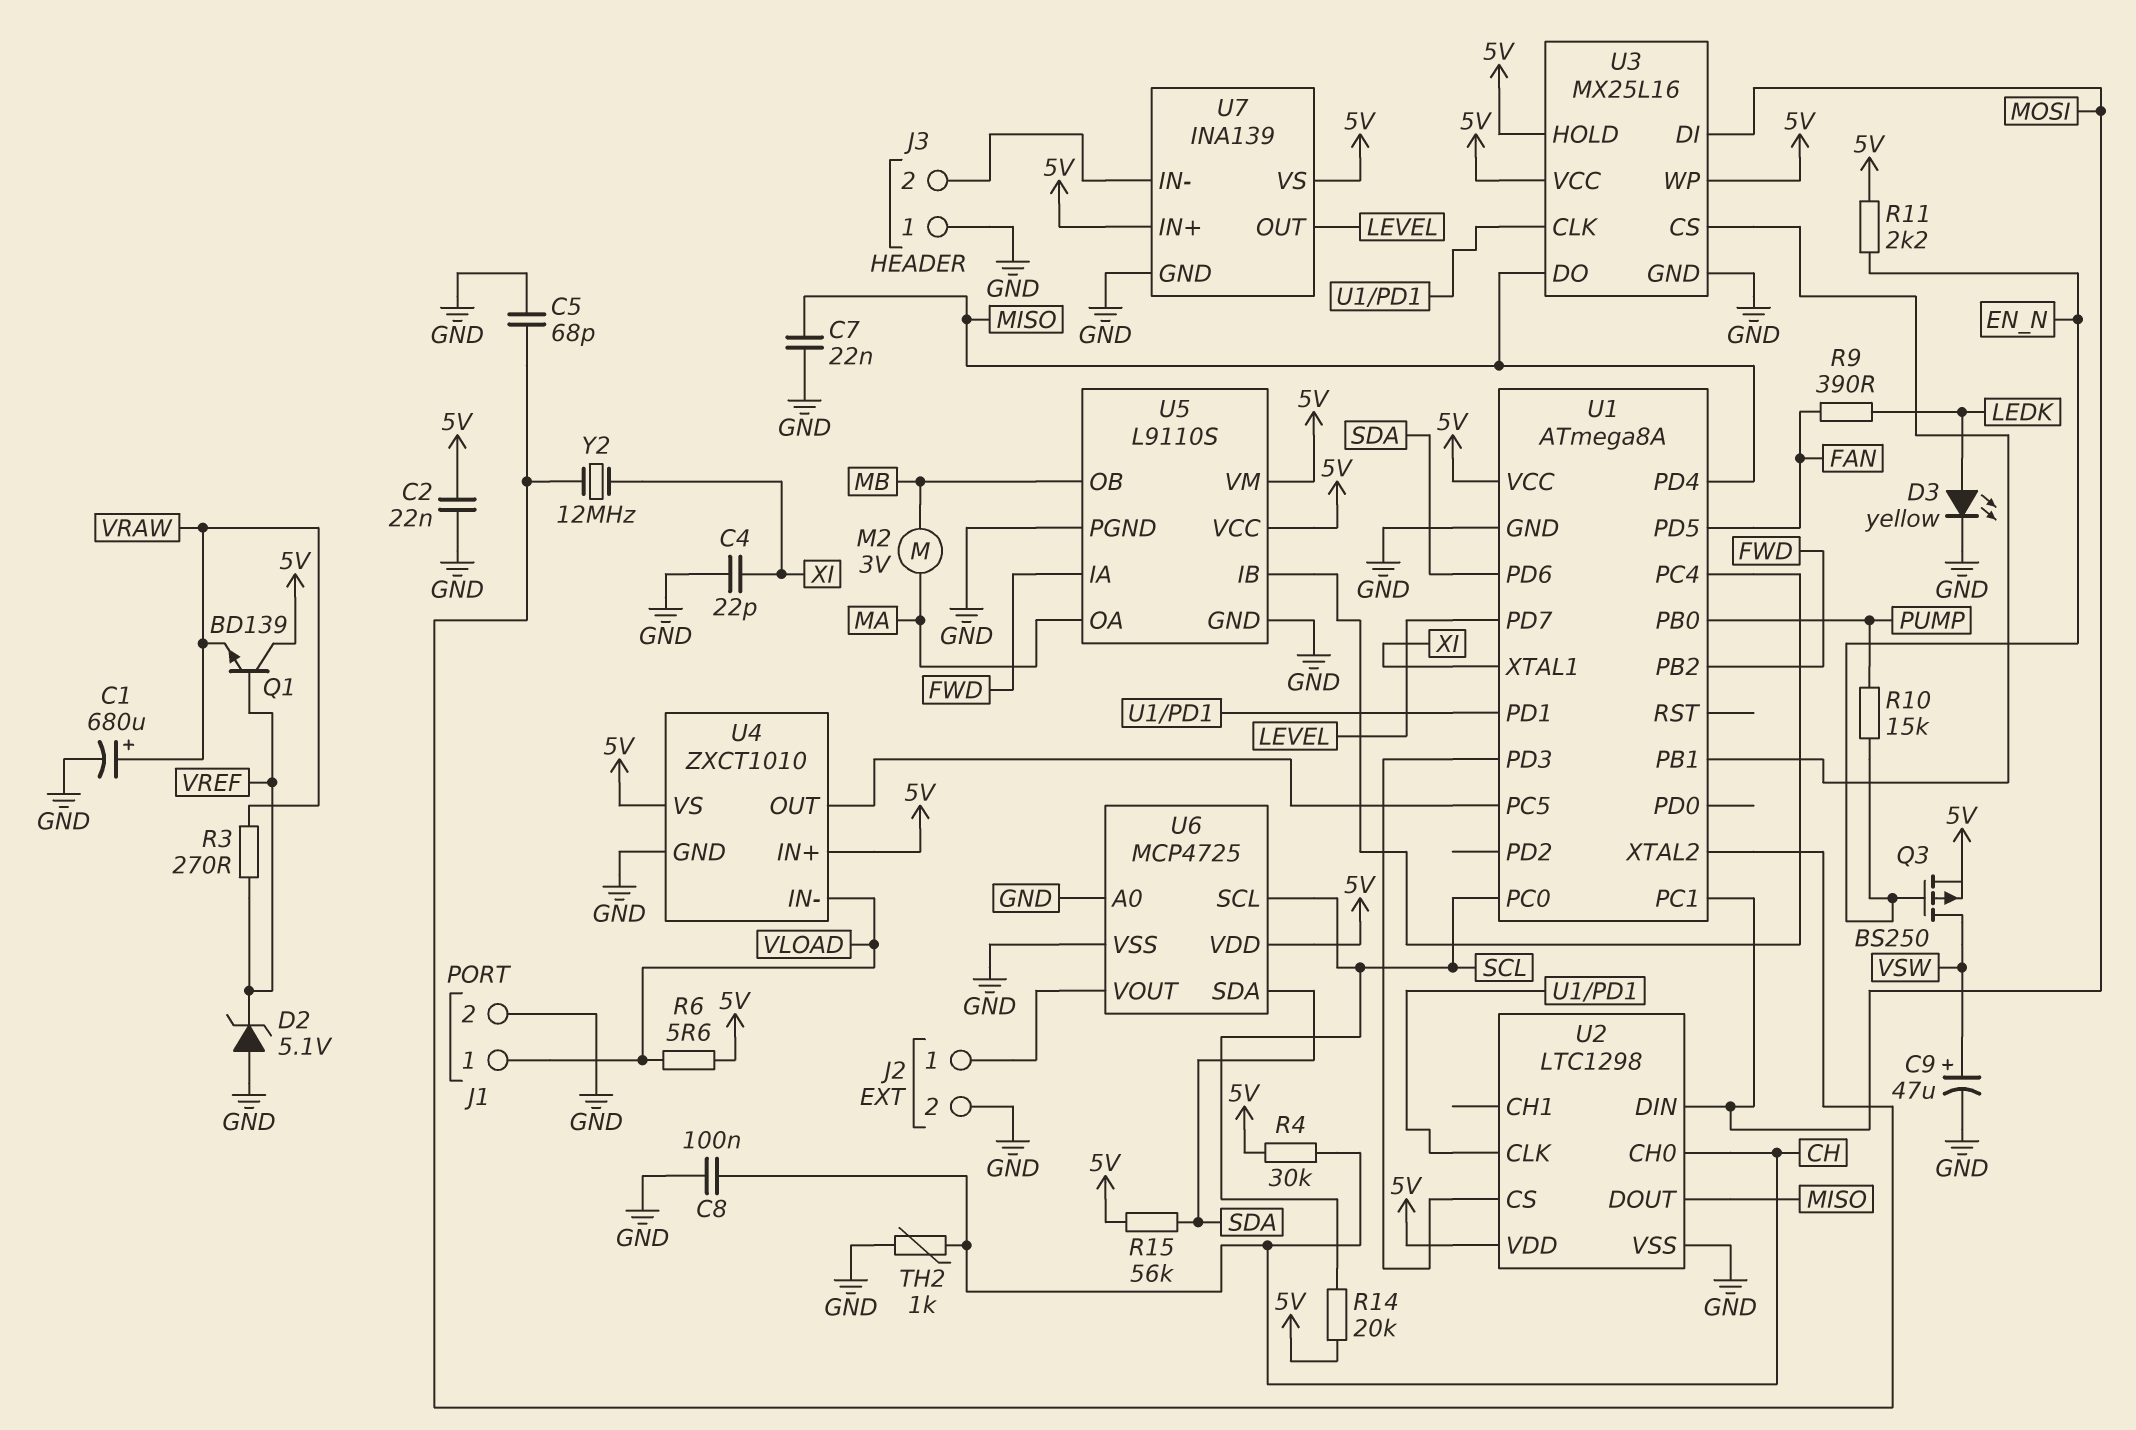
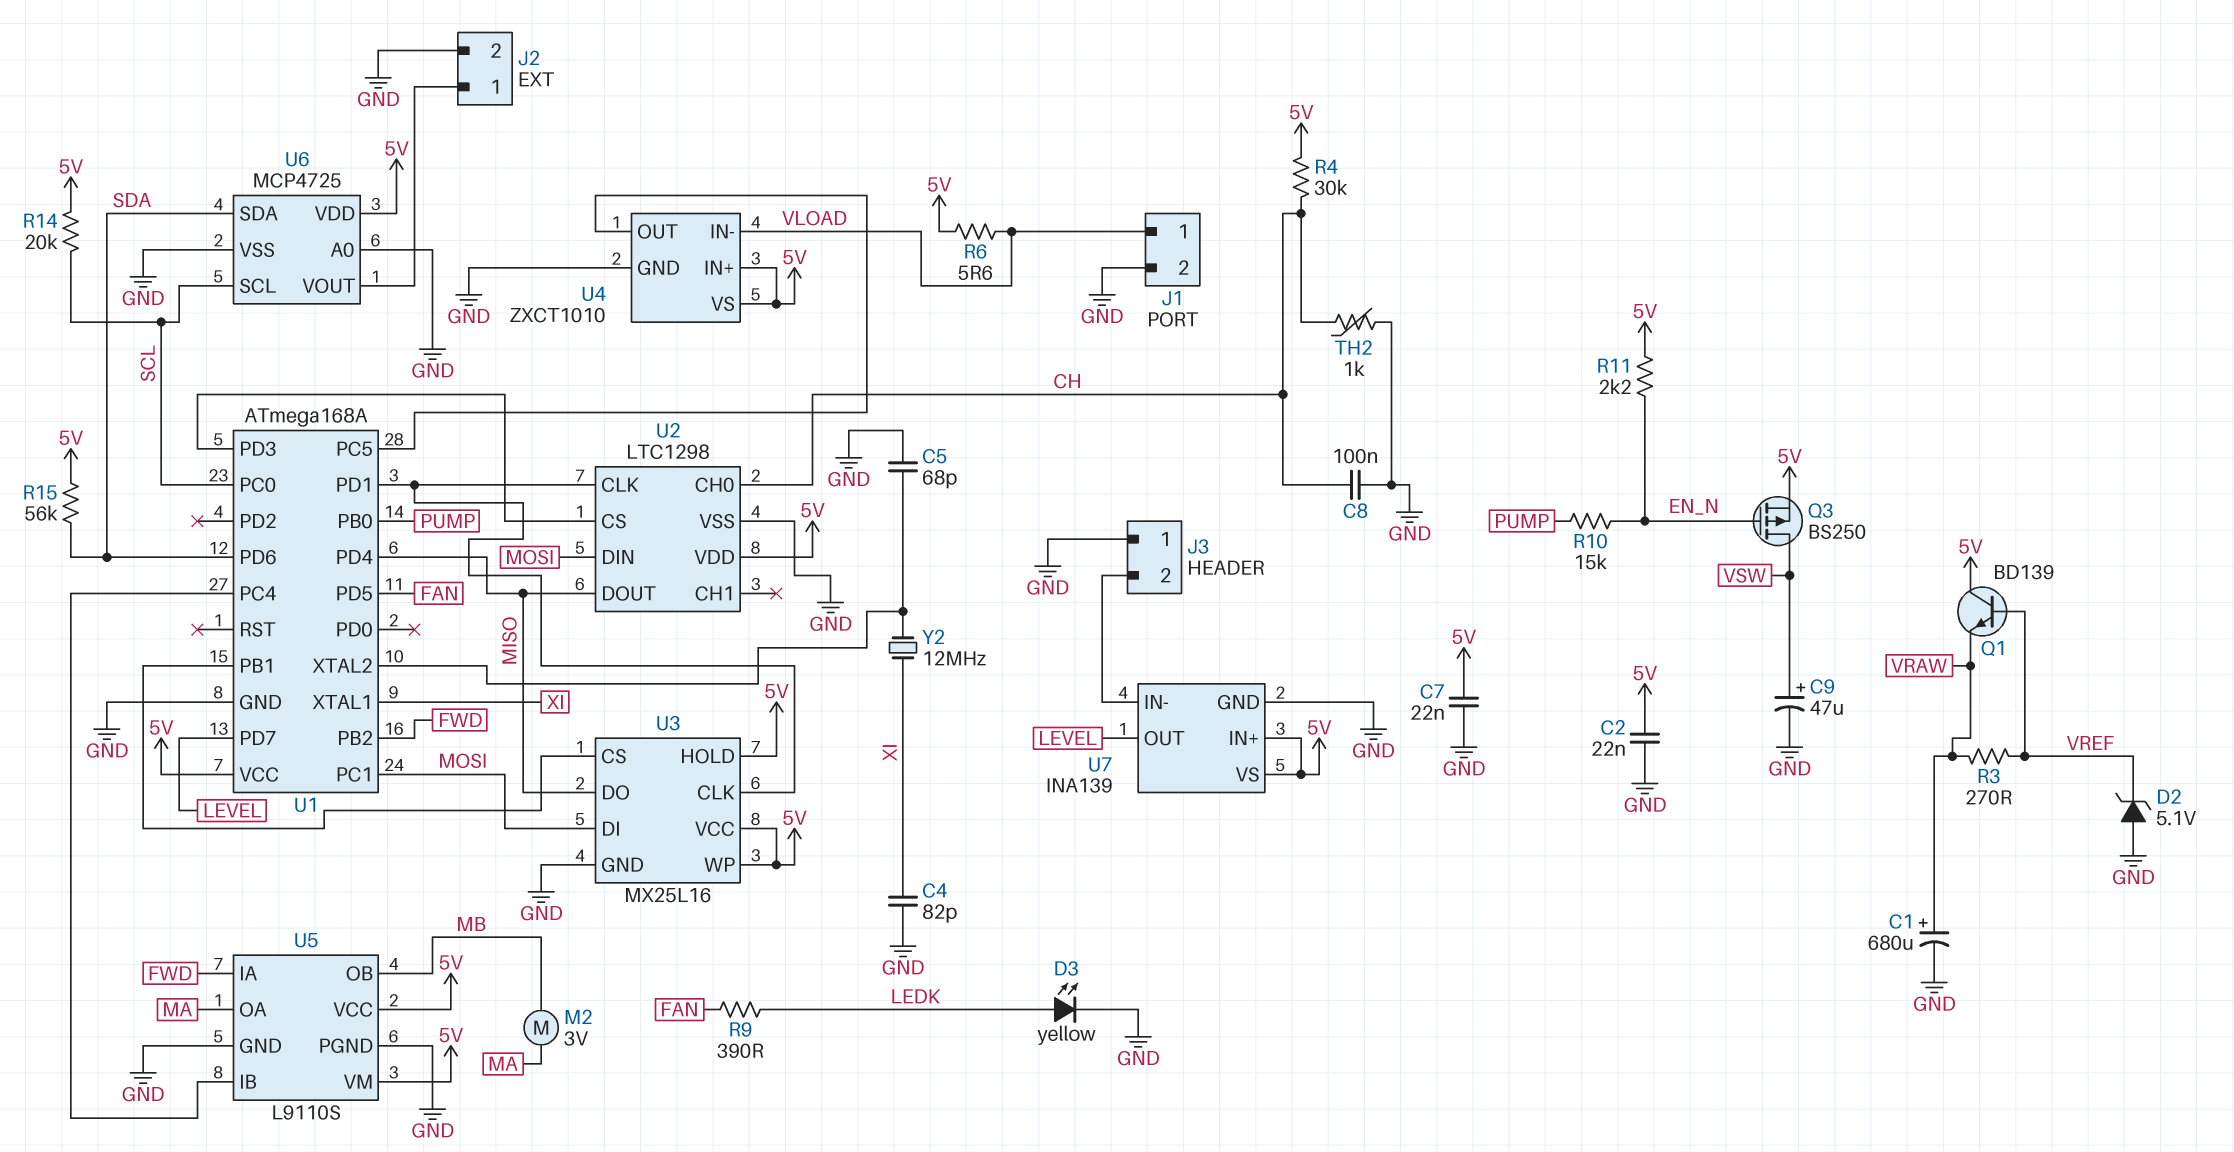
C4: 22pF (GND, XI) -> 82pF (GND, XI)
C7: 22nF (GND, MISO) -> 22nF (5V, GND)
U1: ATmega8A -> ATmega168A

